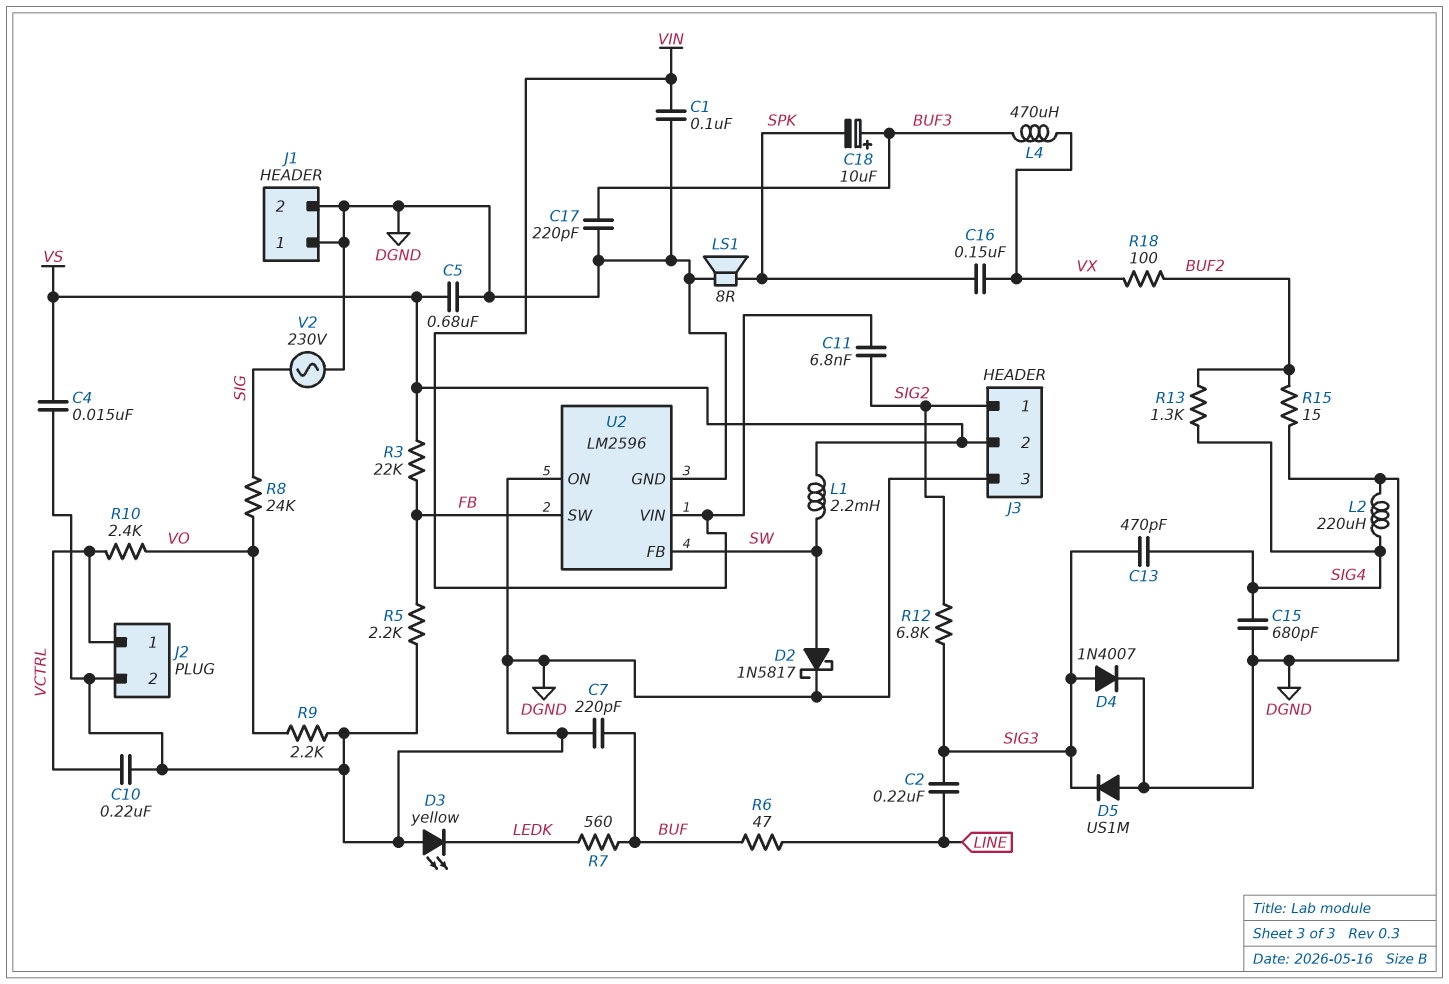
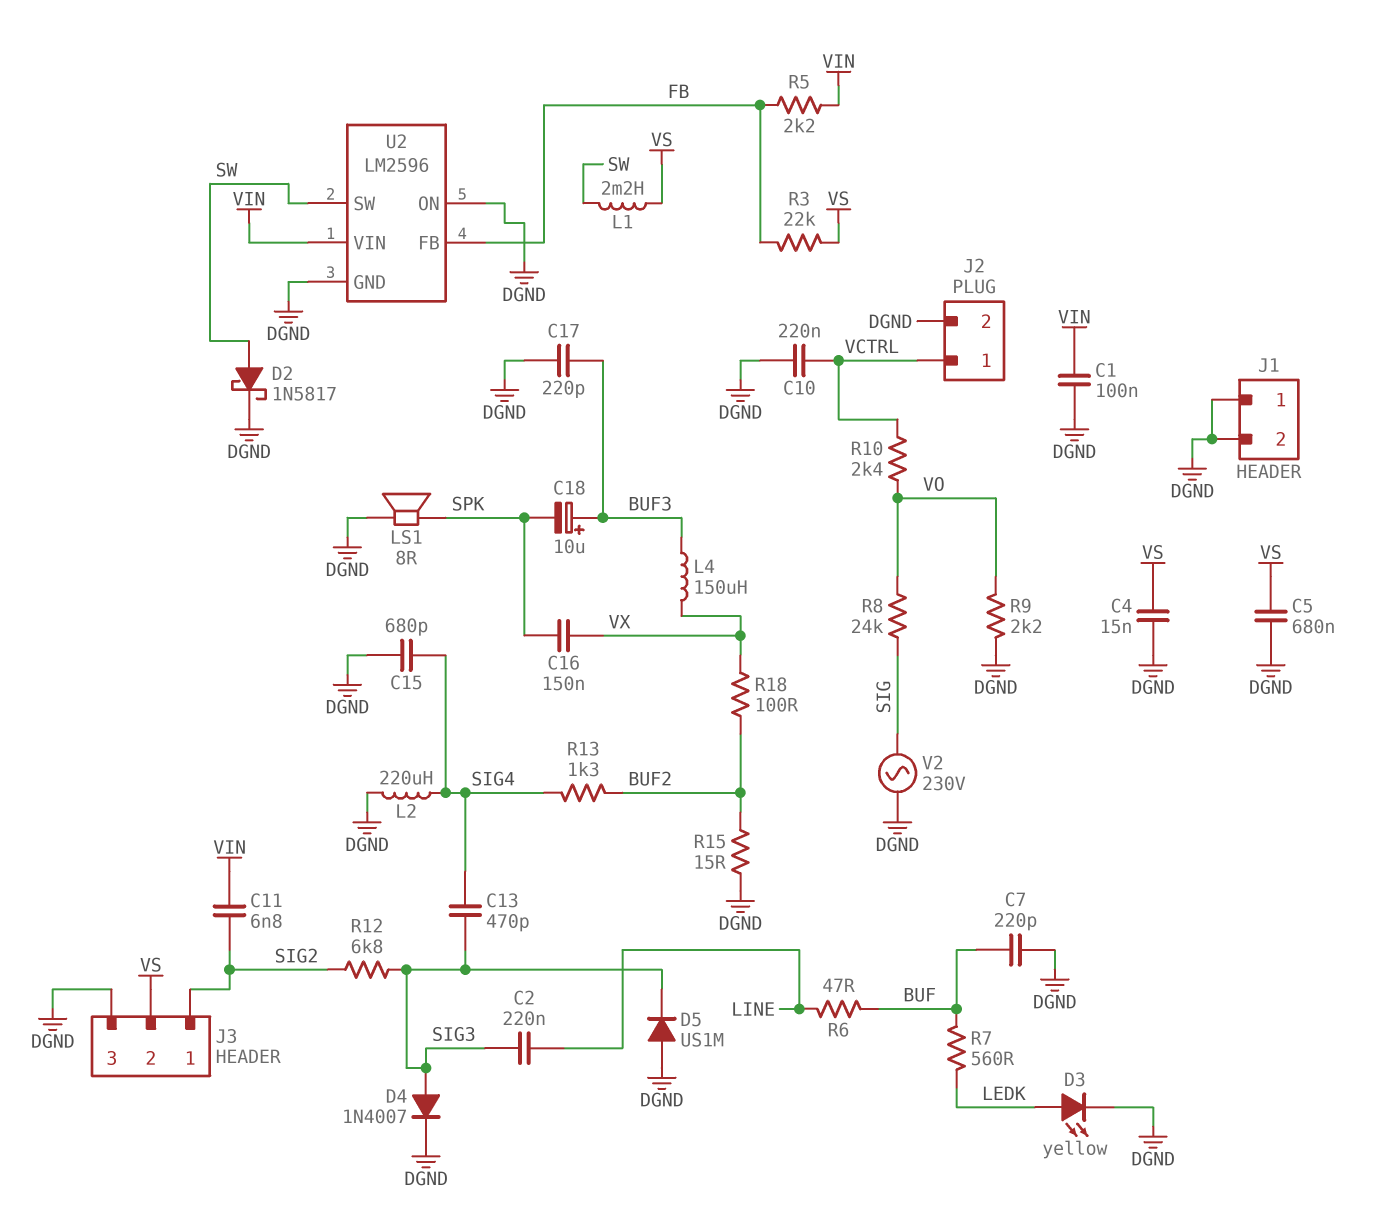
D3: LED yellow (A DGND, K LEDK) -> LED yellow (A LEDK, K DGND)
L4: 470uH (BUF3, VX) -> 150uH (BUF3, VX)
R5: 2.2k (DGND, FB) -> 2.2k (FB, VIN)
U2 pin FB: SW -> FB
U2 pin SW: FB -> SW

